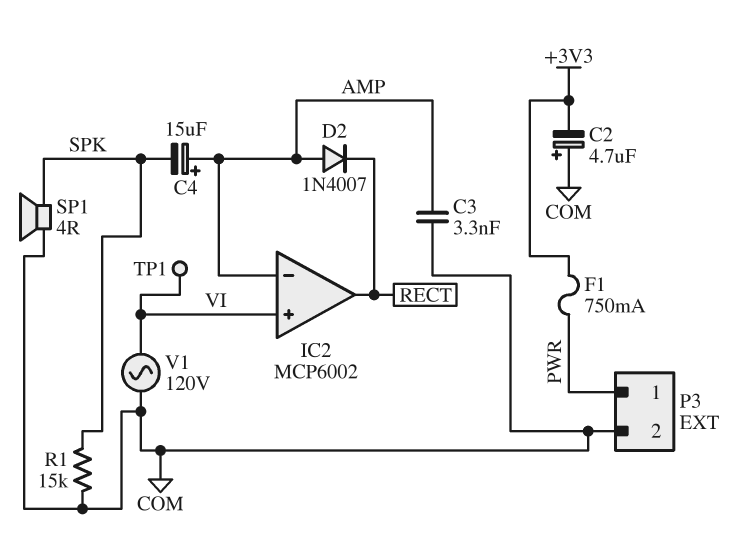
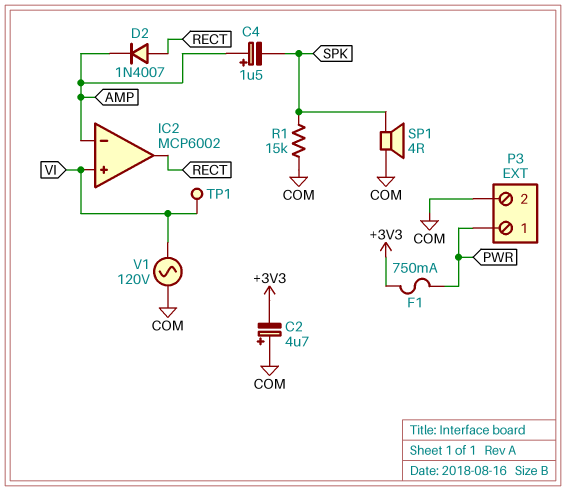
C3: 3.3nF (AMP, COM) -> none
C4: 15uF (plus AMP, minus SPK) -> 1.5uF (plus AMP, minus SPK)
D2: diode 1N4007 (A AMP, K RECT) -> diode 1N4007 (A RECT, K AMP)

